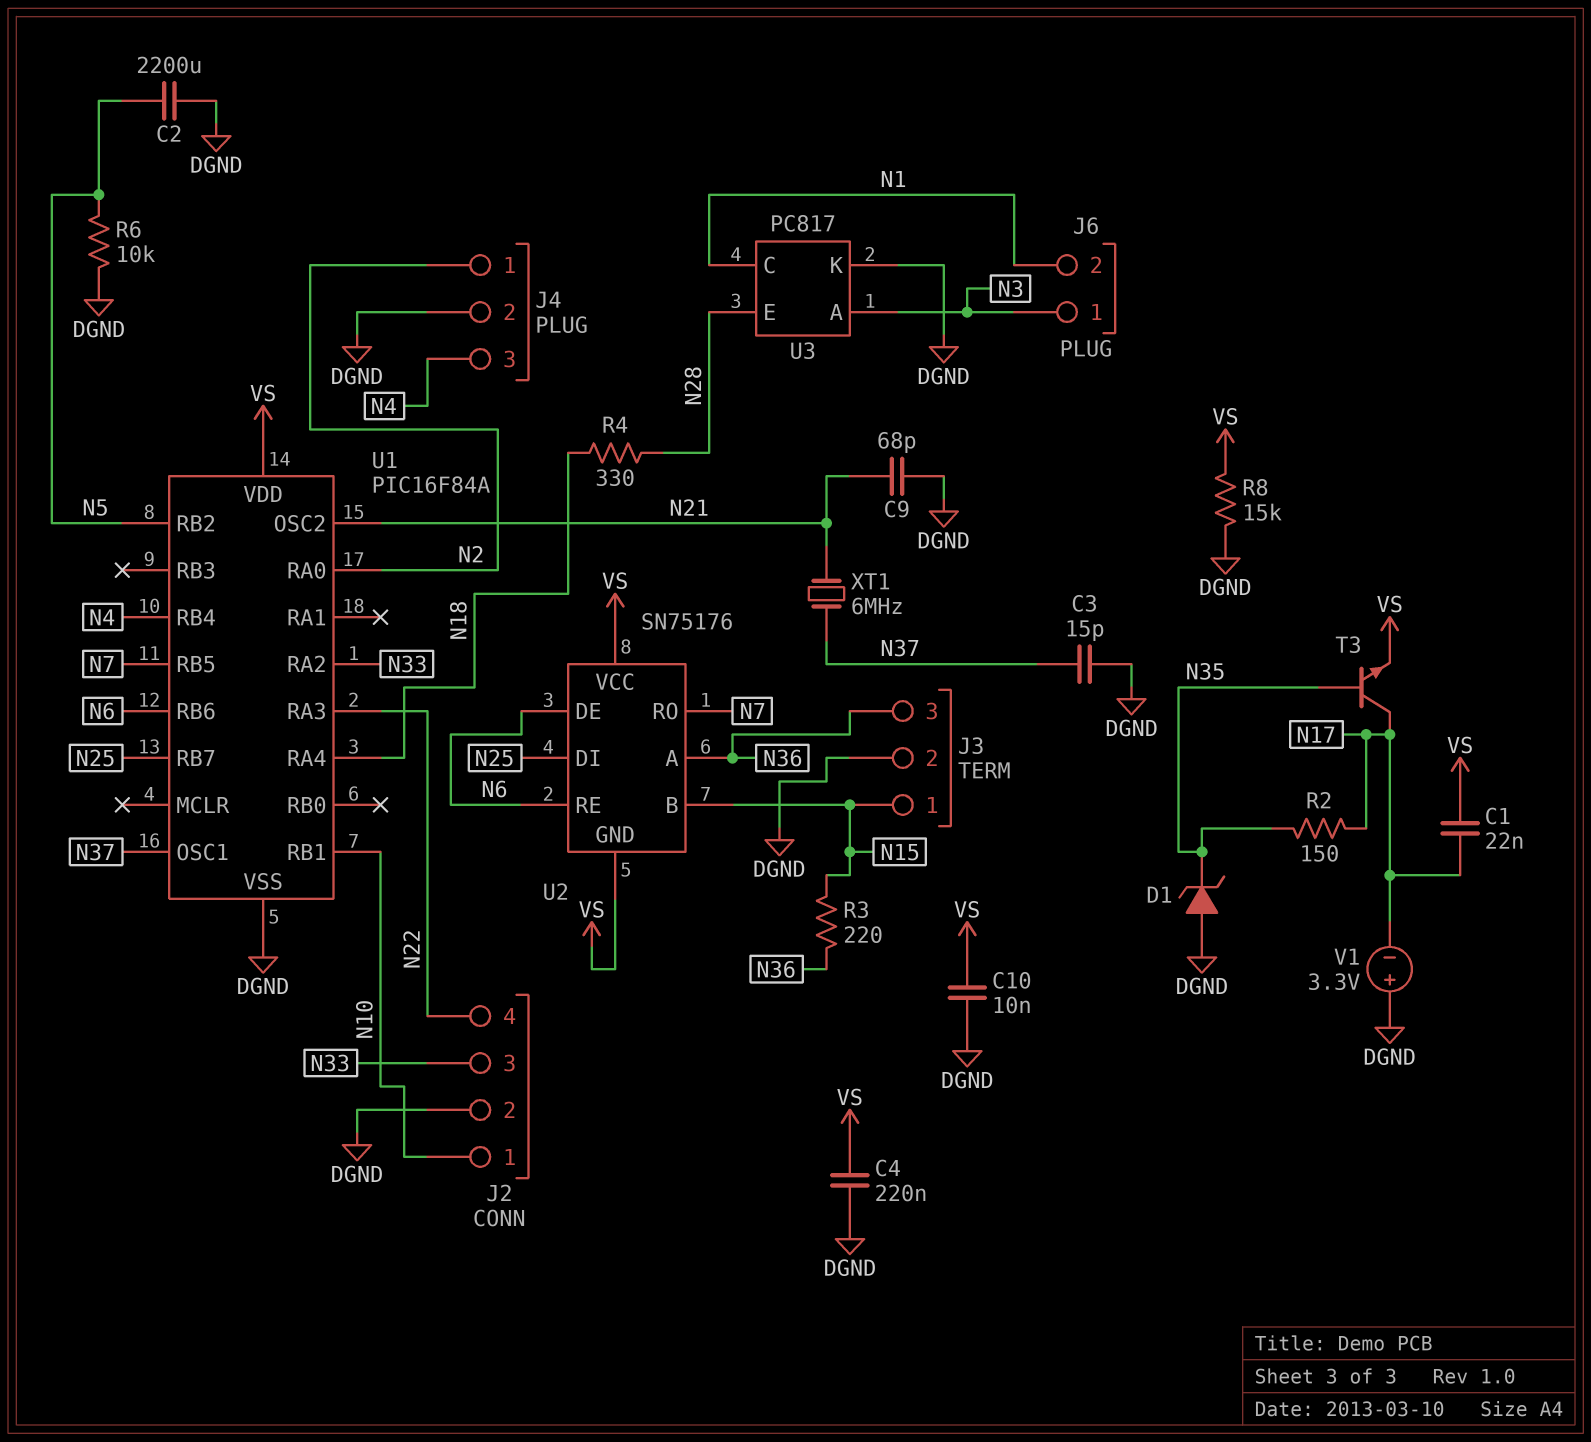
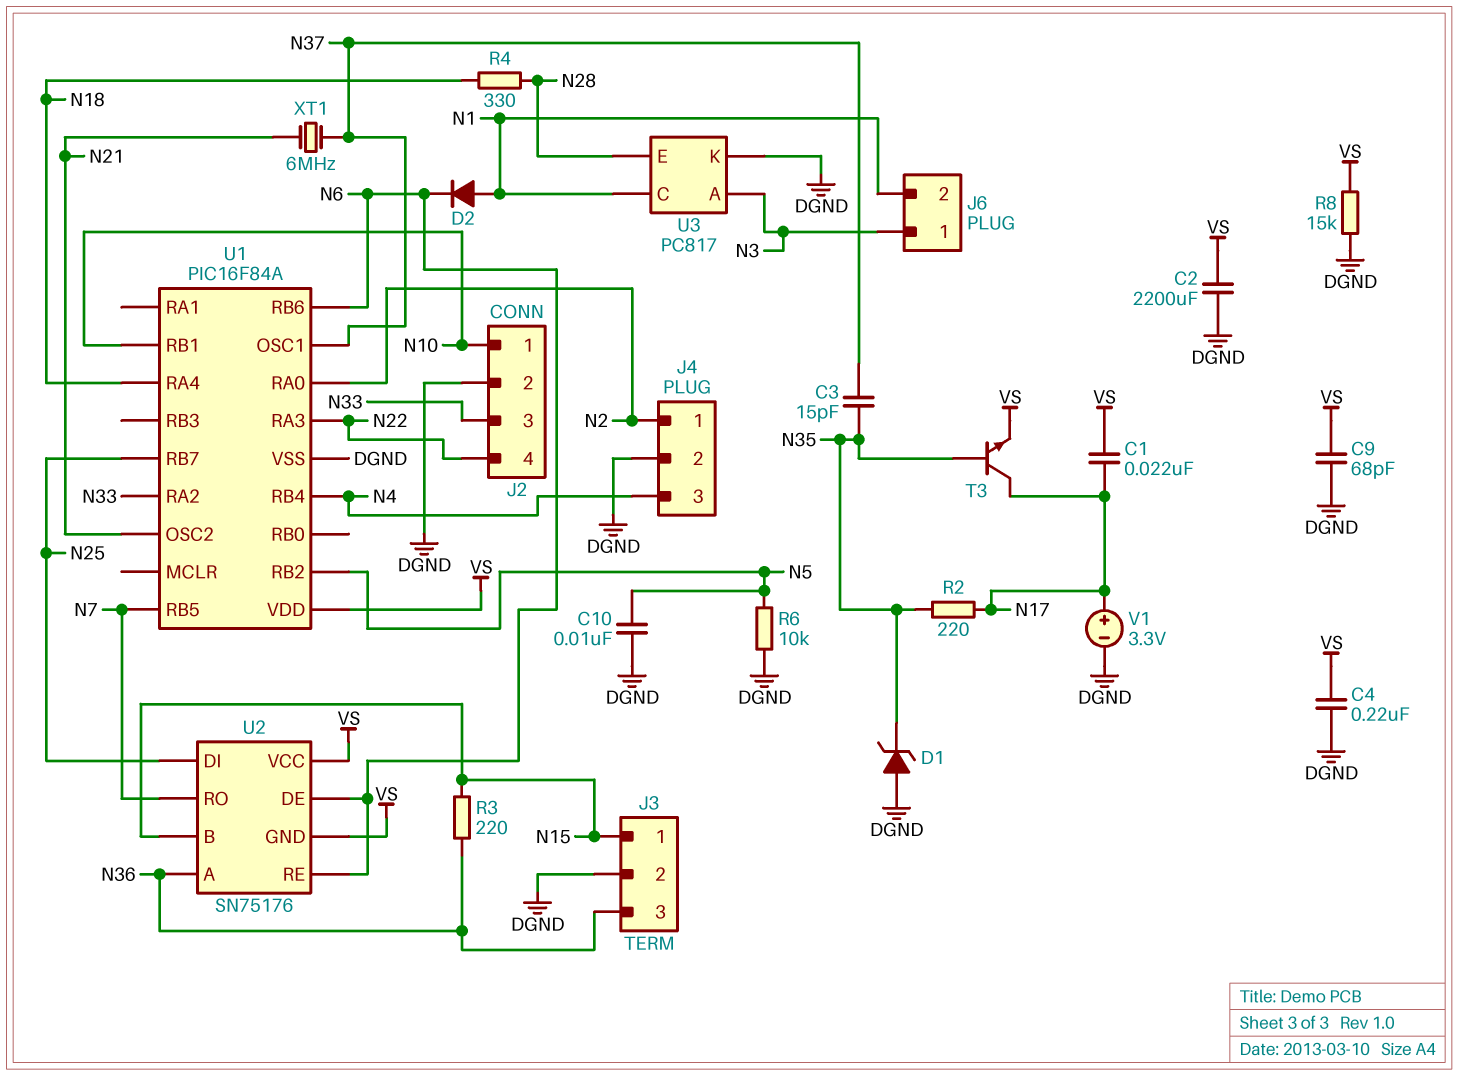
C2: 2200uF (DGND, N5) -> 2200uF (DGND, VS)
C3: 15pF (DGND, N37) -> 15pF (N35, N37)
C9: 68pF (DGND, N21) -> 68pF (DGND, VS)
C10: 10nF (DGND, VS) -> 10nF (DGND, N5)
D2: none -> diode (A N1, K N6)
R2: 150 (N17, N35) -> 220 (N17, N35)
V1: 3.3V (plus DGND, minus N17) -> 3.3V (plus N17, minus DGND)

